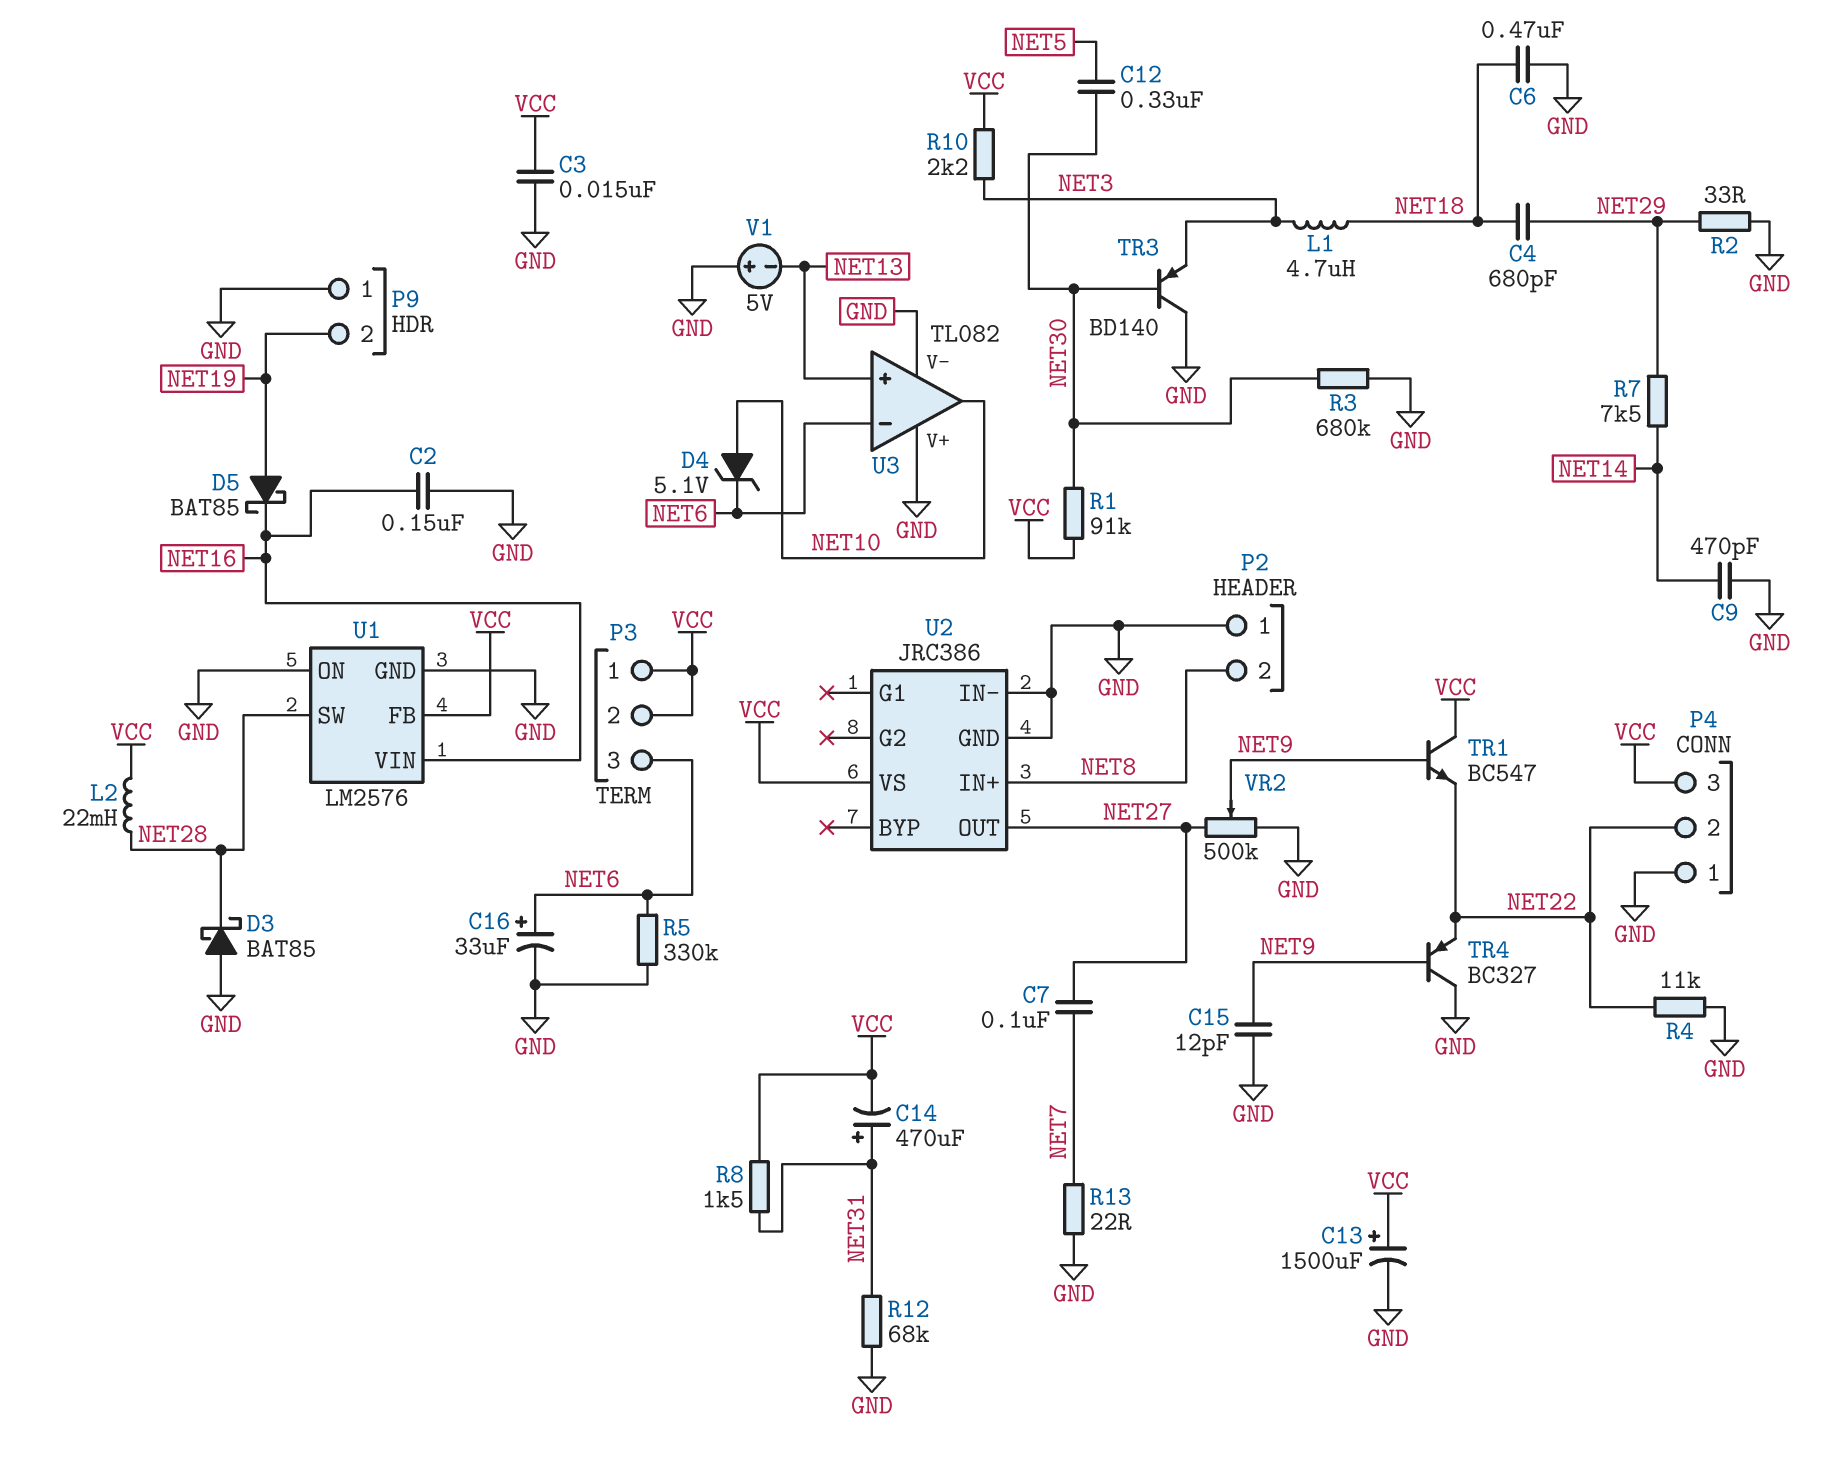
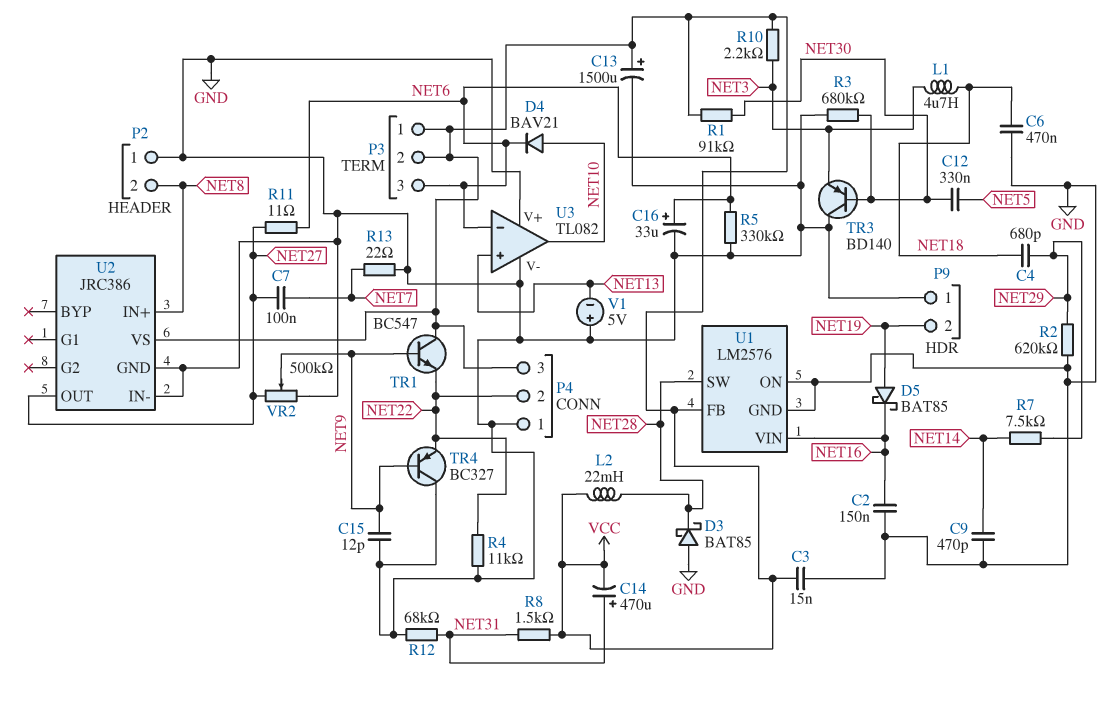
D4: zener 5.1V (A NET10, K NET6) -> diode BAV21 (A NET10, K NET6)
R2: 33 (GND, NET29) -> 620k (GND, NET29)
R11: none -> 11 (NET6, NET27)

